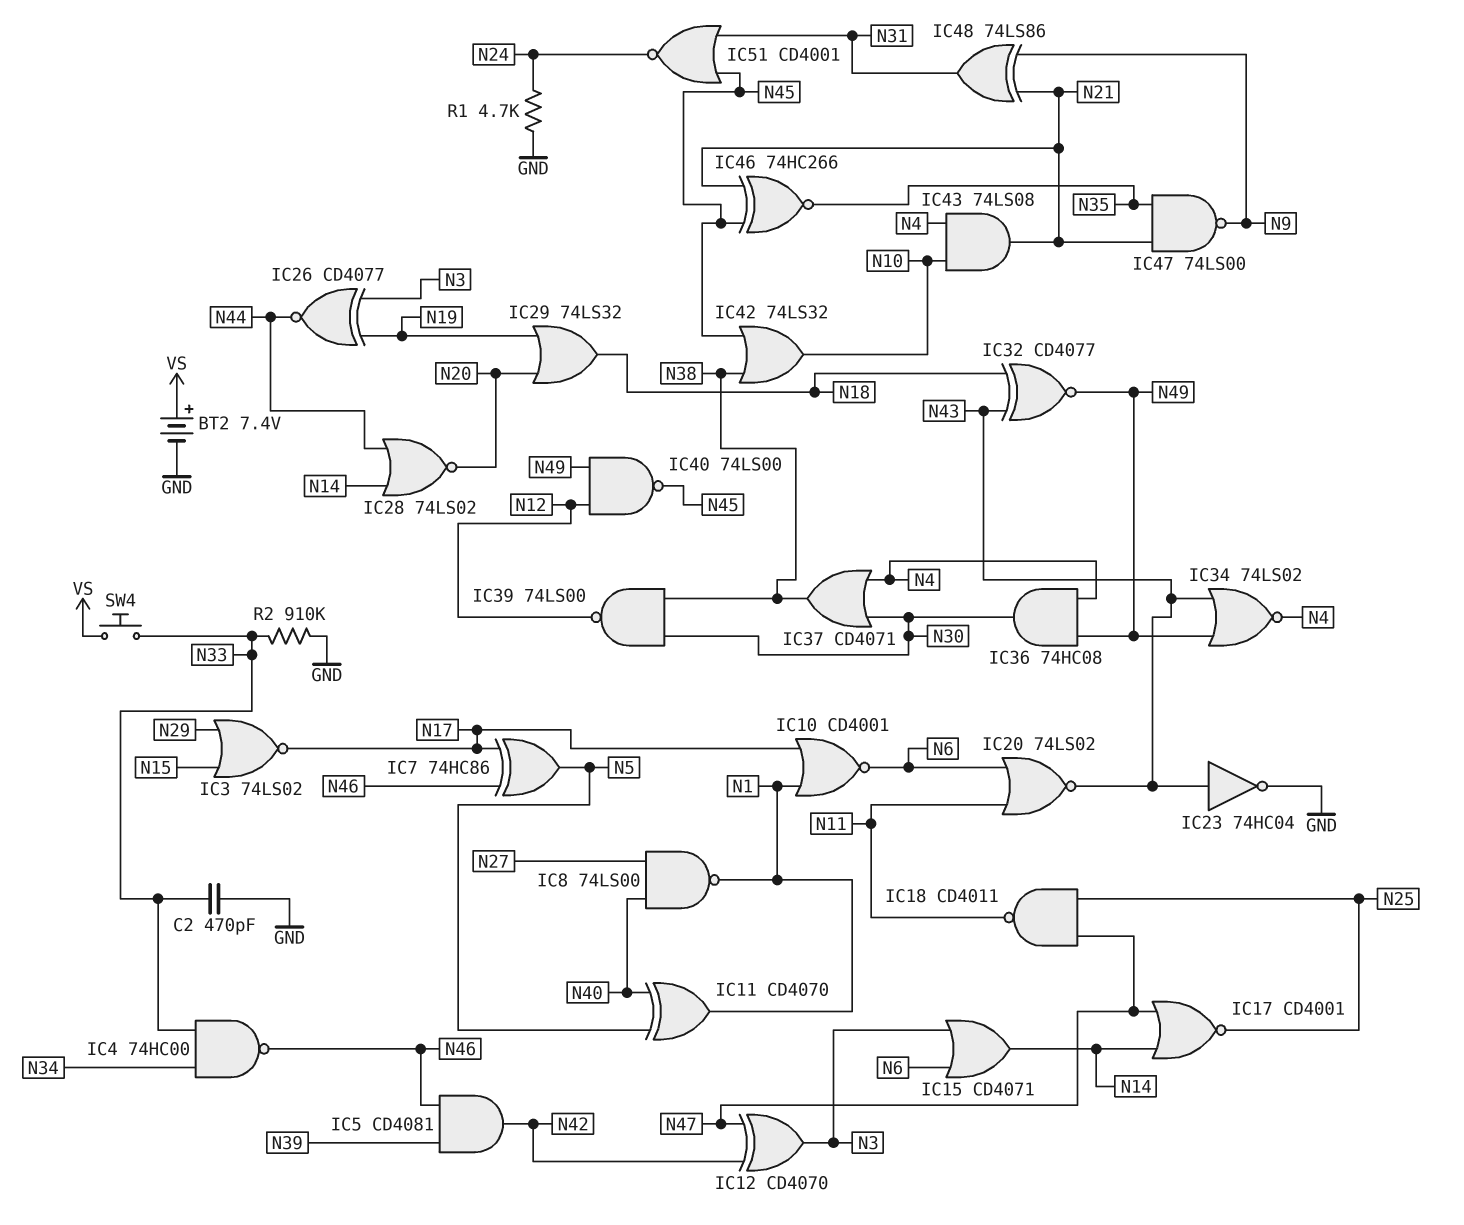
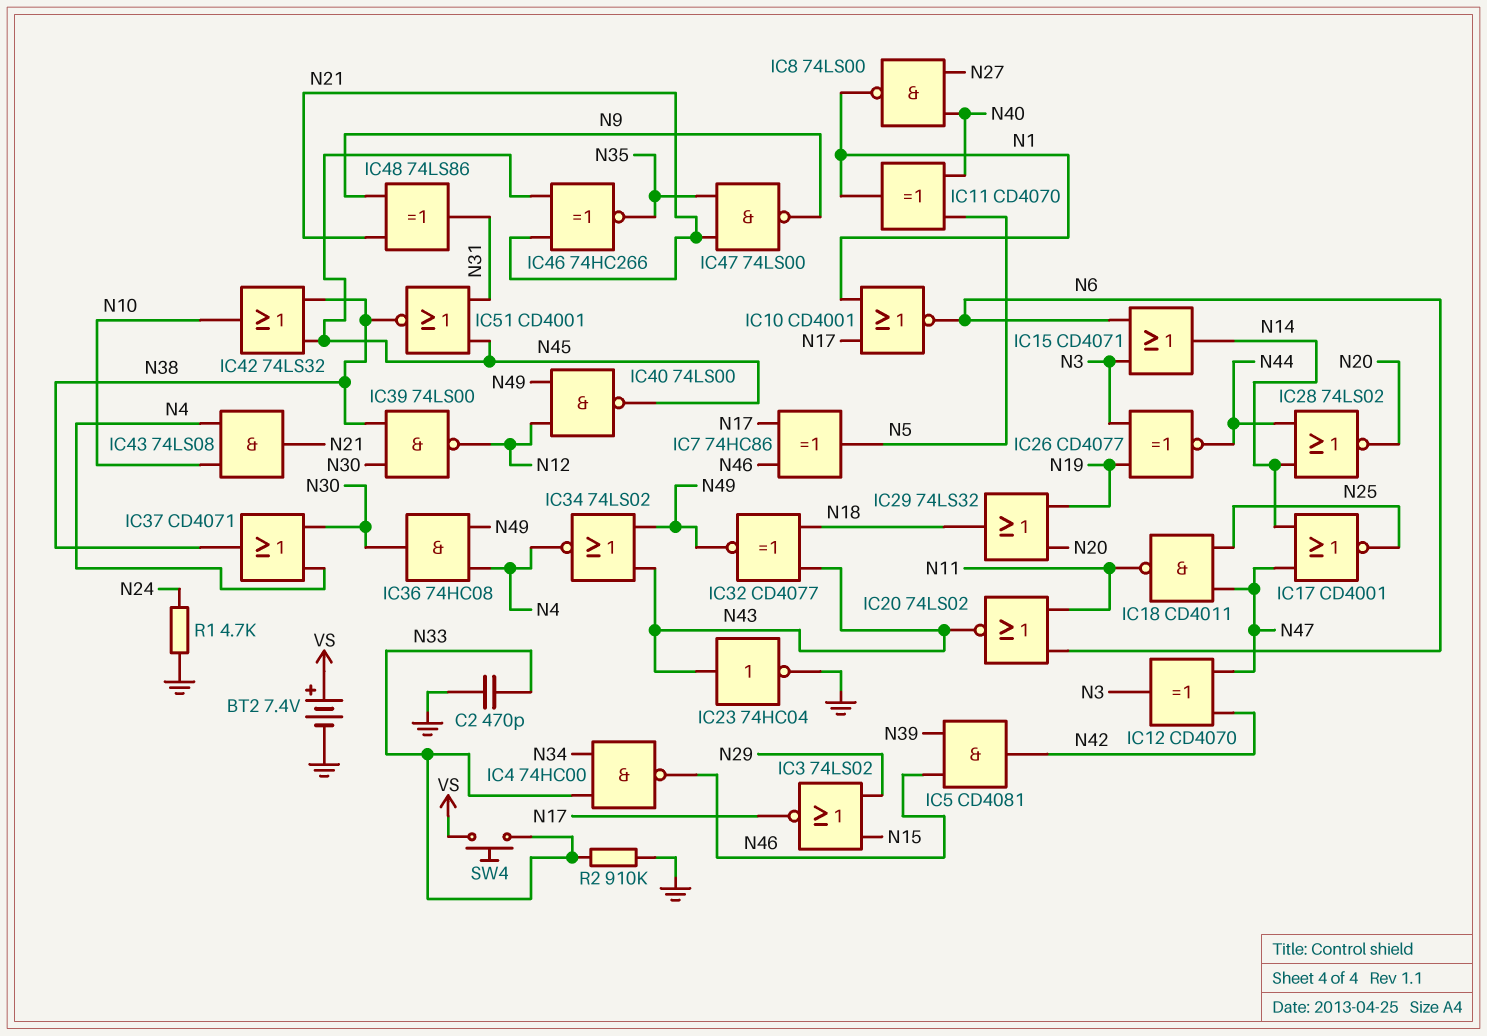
IC51: NOR CD4001 (in N31, in N45, out N24) -> NOR CD4001 (in N31, in N45, out N38)

